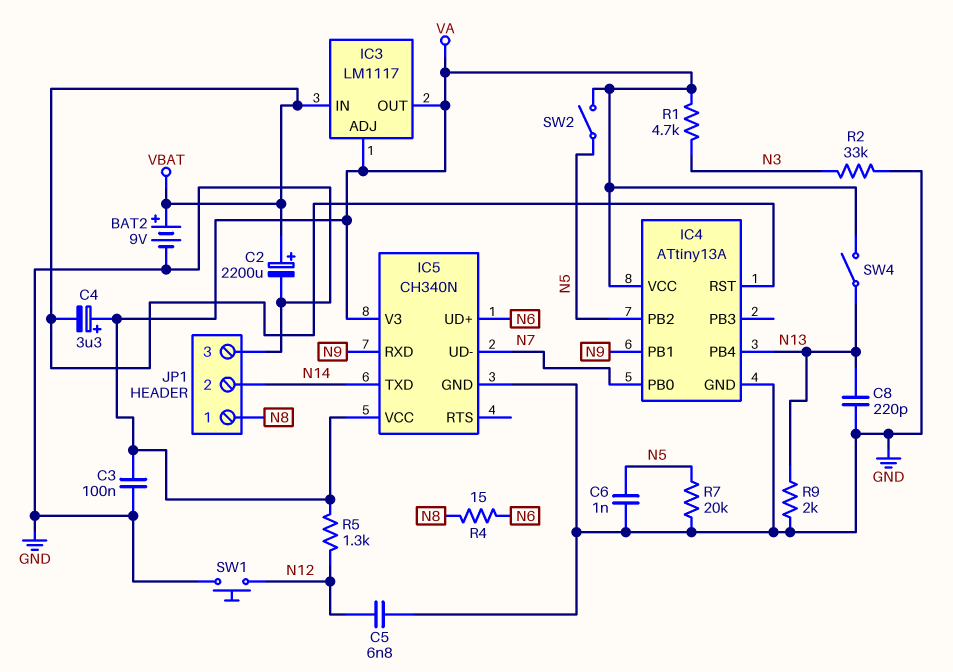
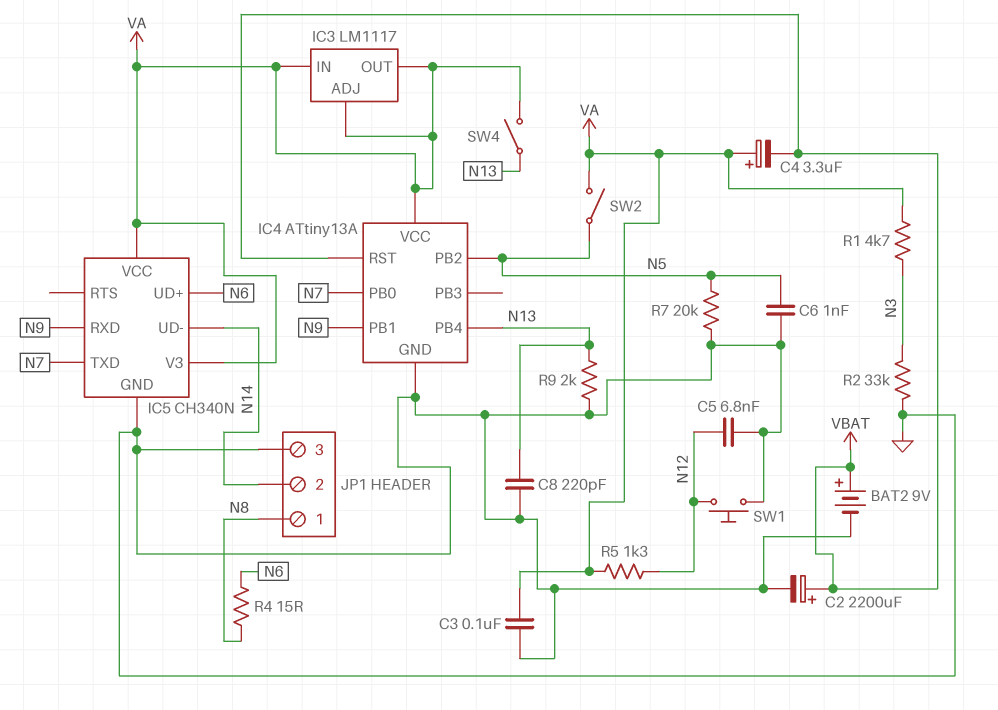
IC3 pin IN: VBAT -> VA
IC5 pin TXD: N14 -> N7
IC5 pin UD-: N7 -> N14

